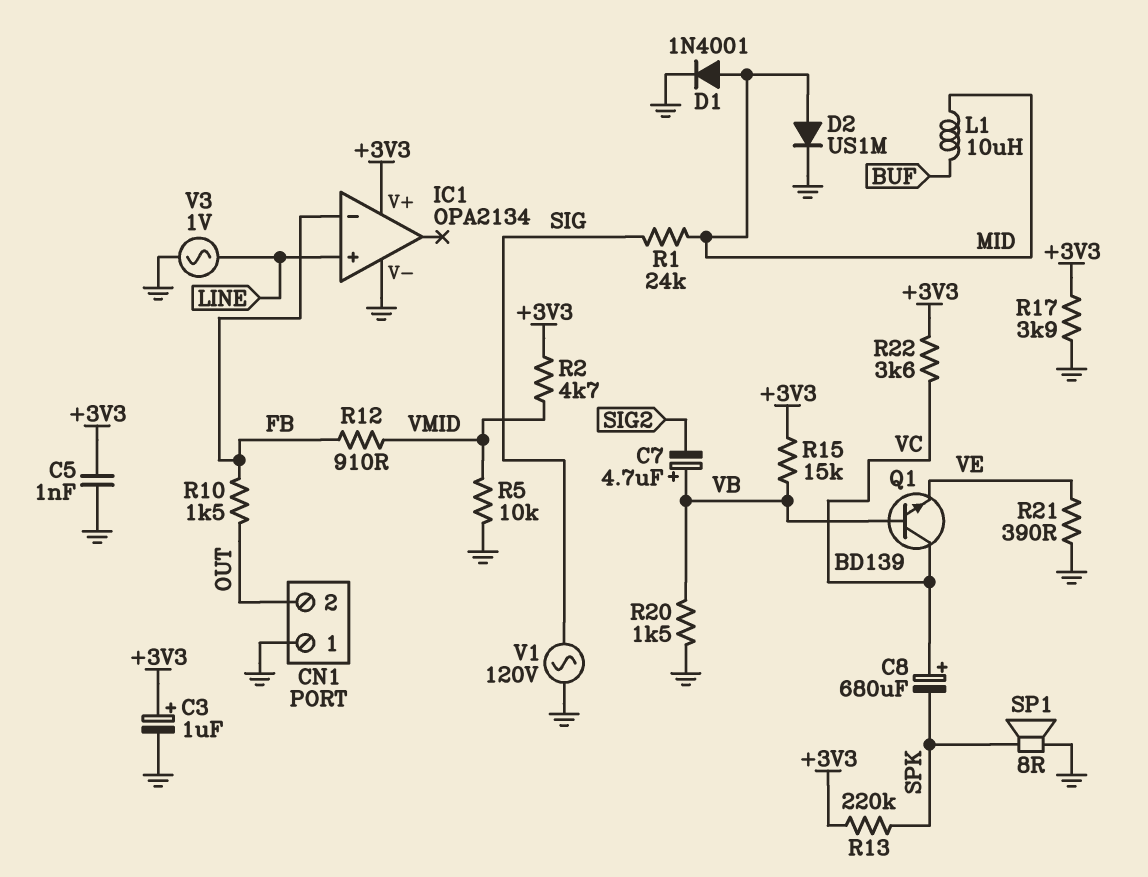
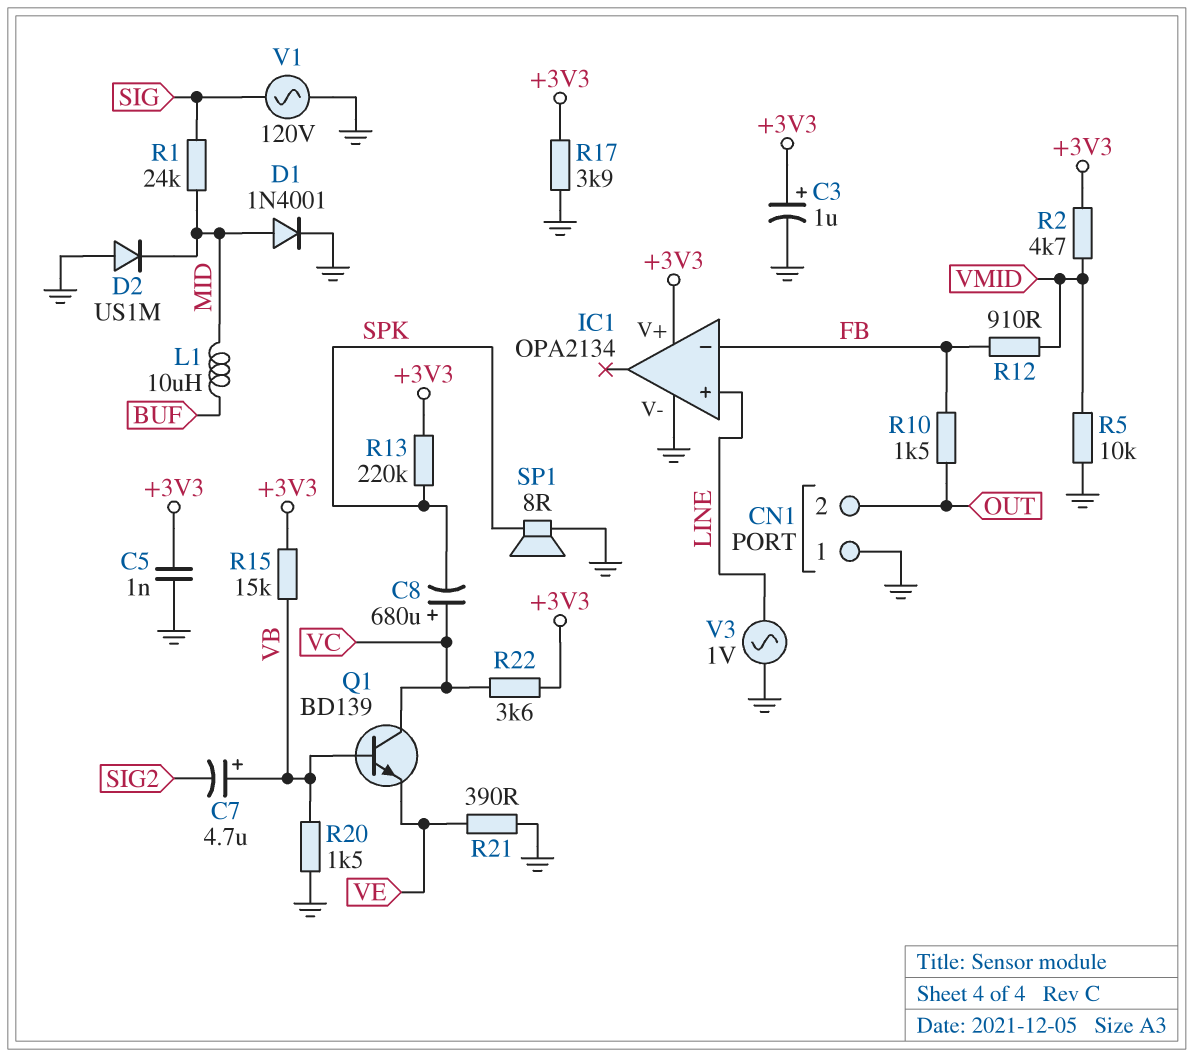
D2: diode US1M (A MID, K GND) -> diode US1M (A GND, K MID)

